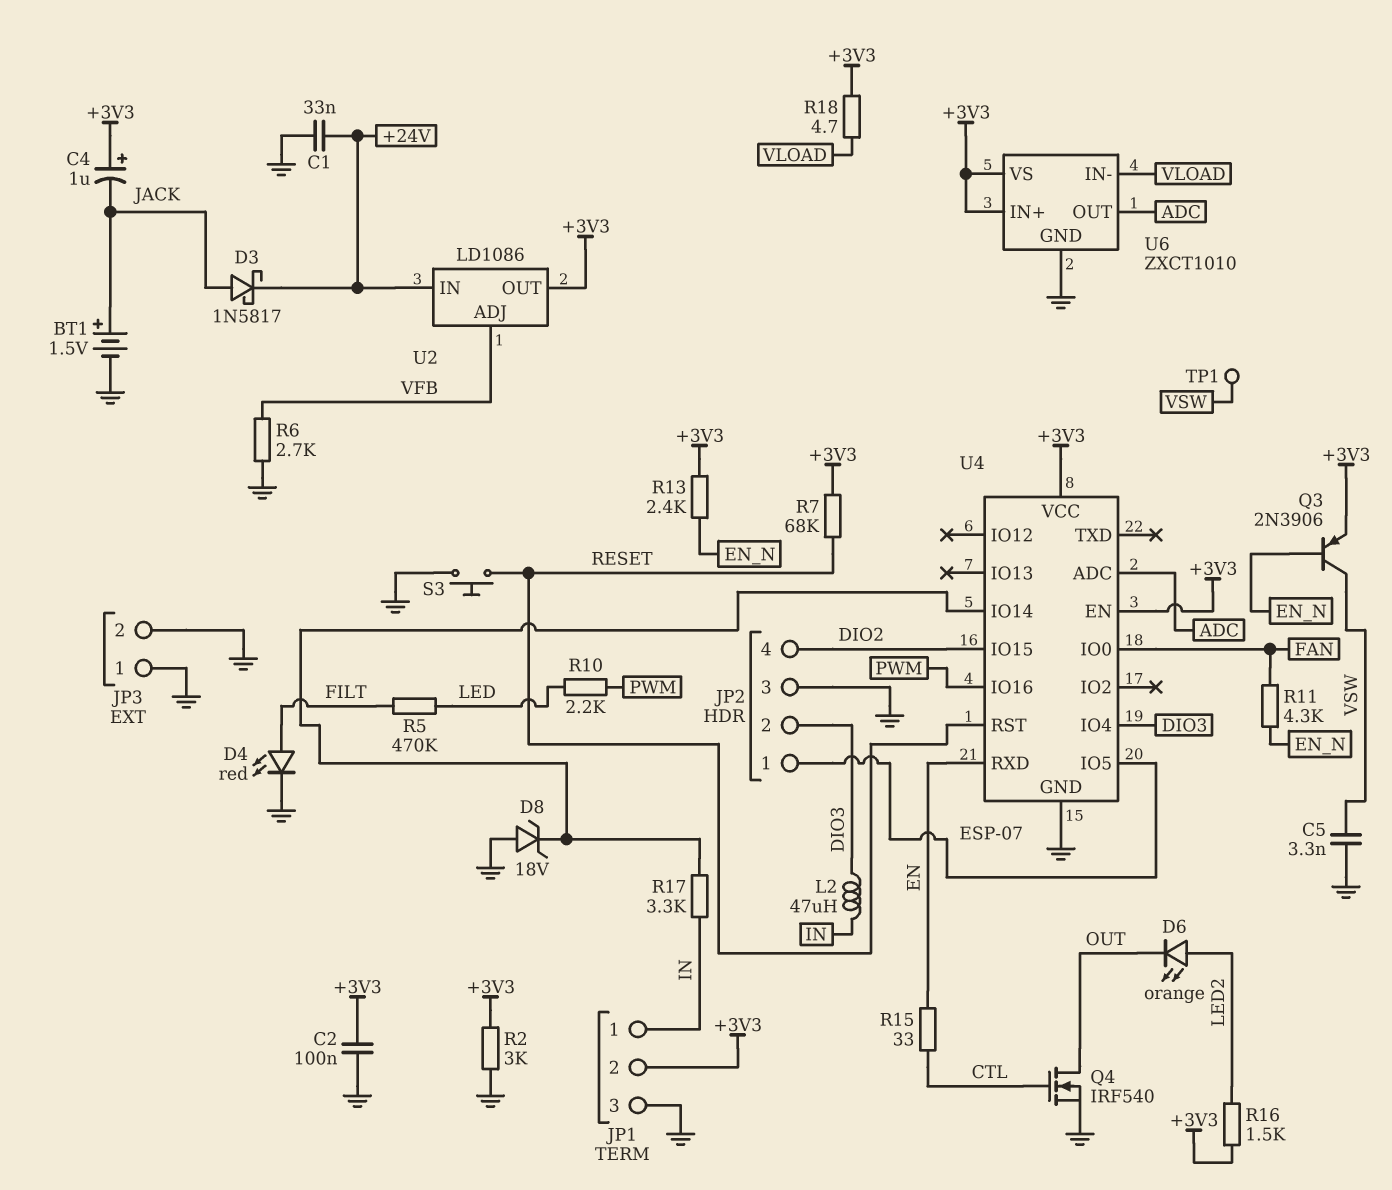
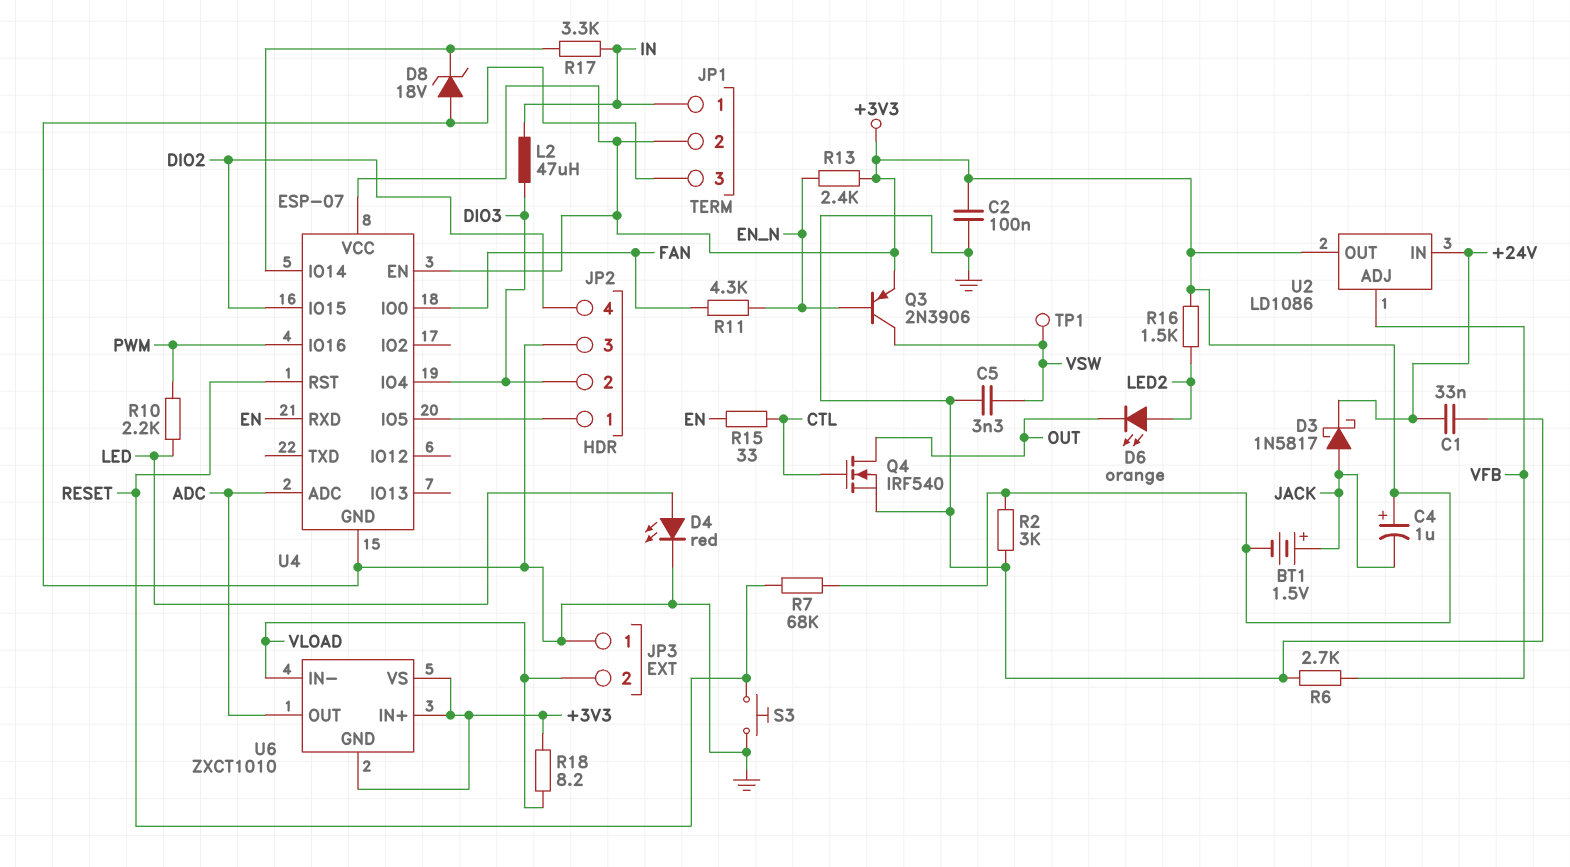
BT1: 1.5V (plus JACK, minus GND) -> 1.5V (plus JACK, minus +3V3)
D4: LED red (A FILT, K GND) -> LED red (A LED, K GND)
JP3 pin 2: GND -> VLOAD
R5: 470k (FILT, LED) -> none
R18: 4.7 (+3V3, VLOAD) -> 8.2 (+3V3, VLOAD)
U6 pin GND: GND -> +3V3

